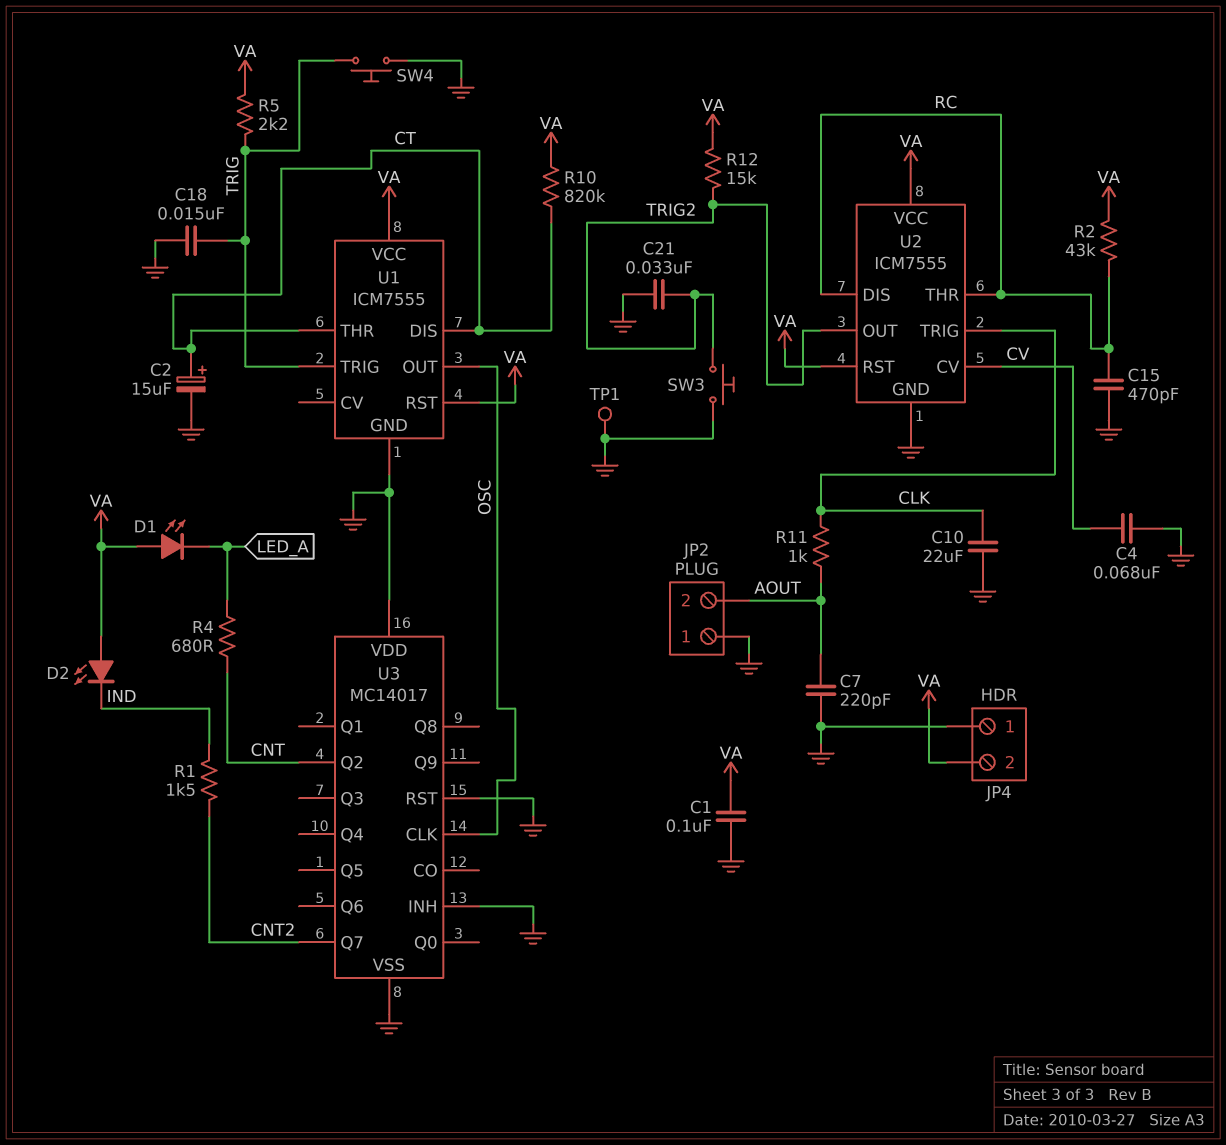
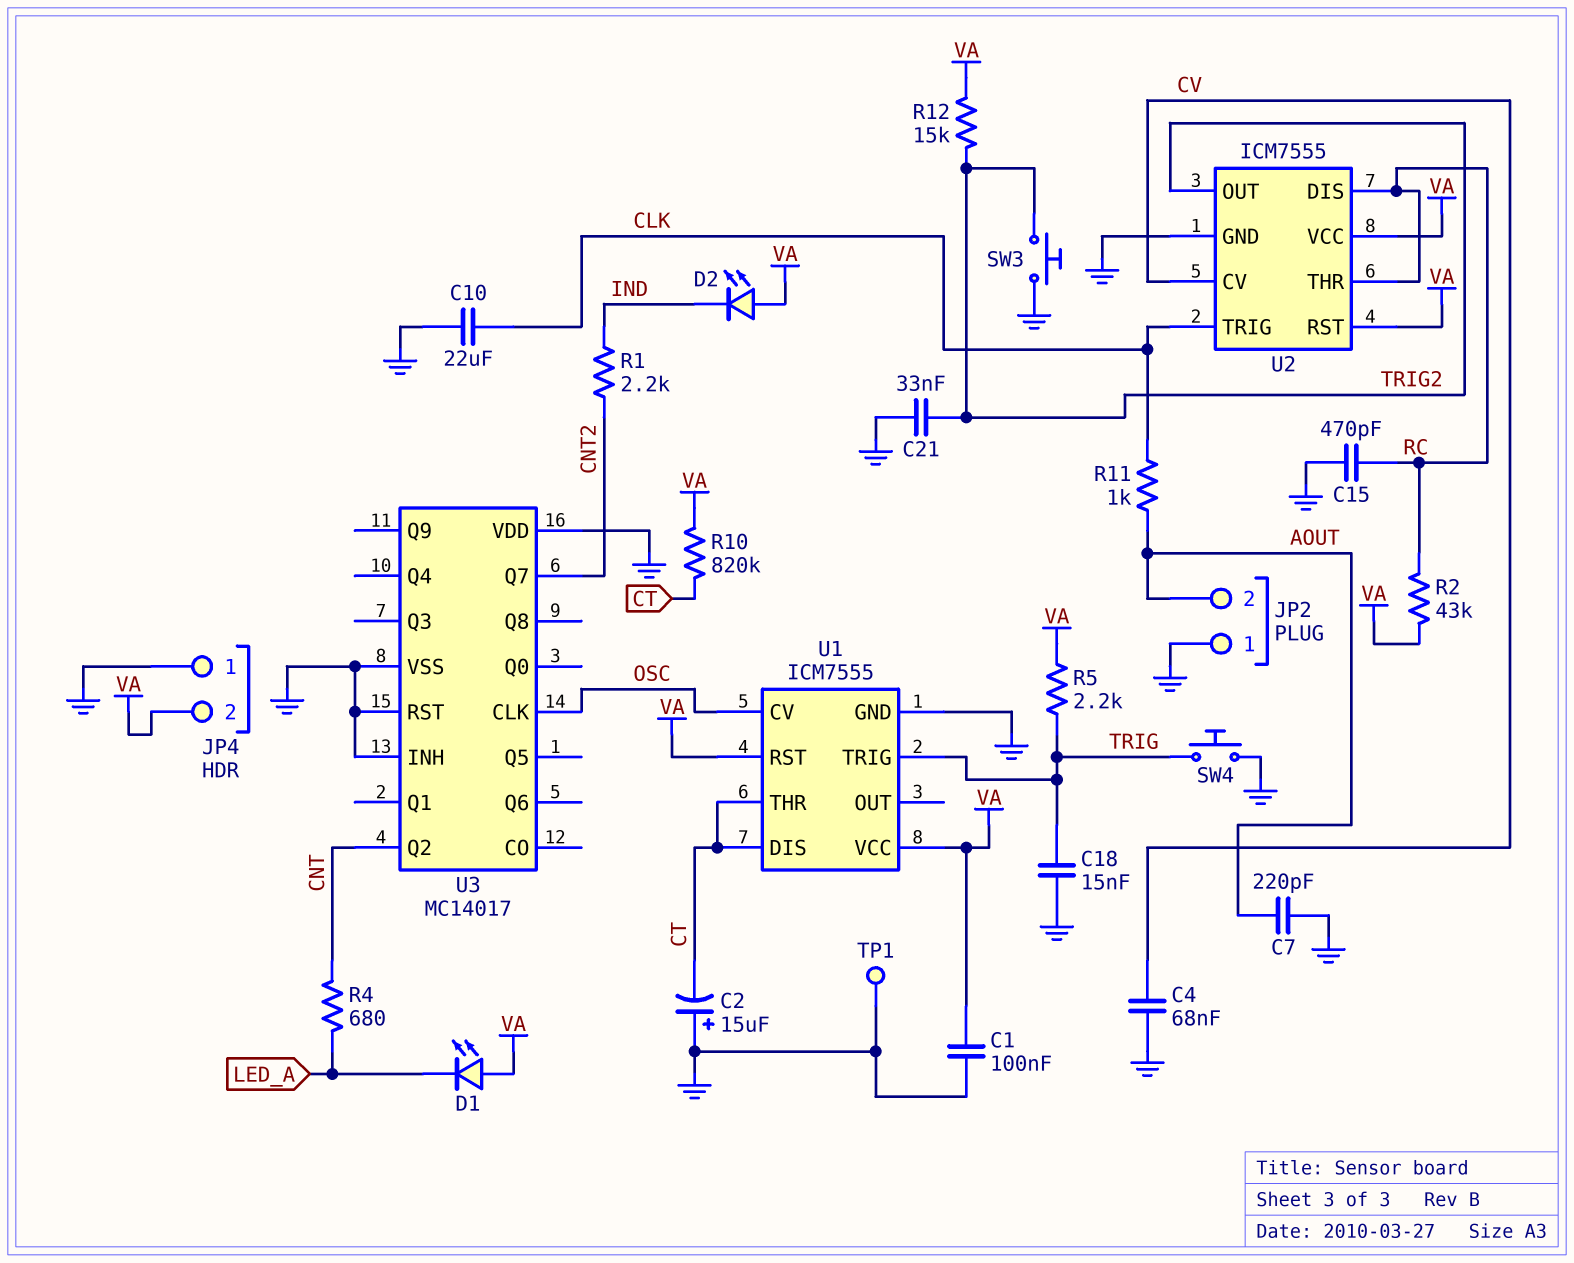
C2: 15uF (plus CT, minus GND) -> 15uF (plus GND, minus CT)
R1: 1.5k (CNT2, IND) -> 2.2k (CNT2, IND)
U1 pin CV: none -> OSC
U1 pin OUT: OSC -> none

